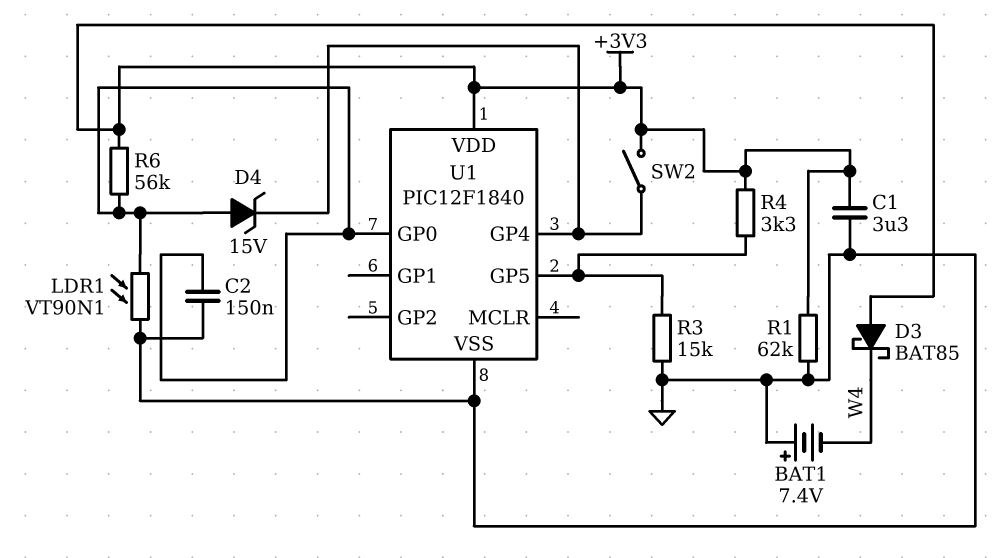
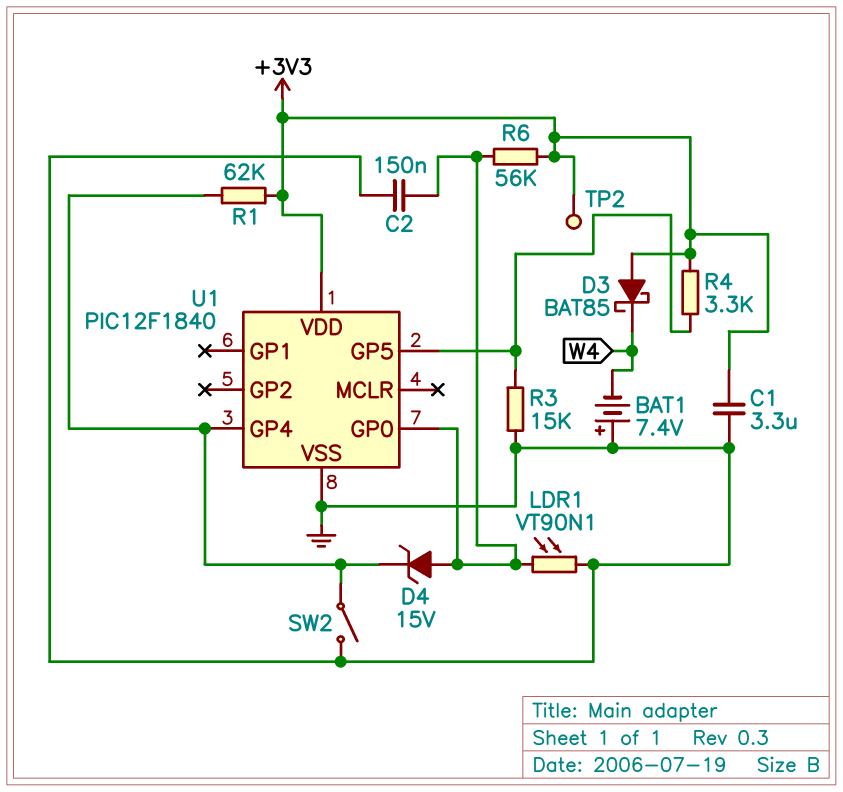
R1: 62k (+3V3, GND) -> 62k (+3V3, U1/GP4)
SW2: switch (+3V3, U1/GP4) -> switch (GND, U1/GP4)
TP2: none -> test point (+3V3)

